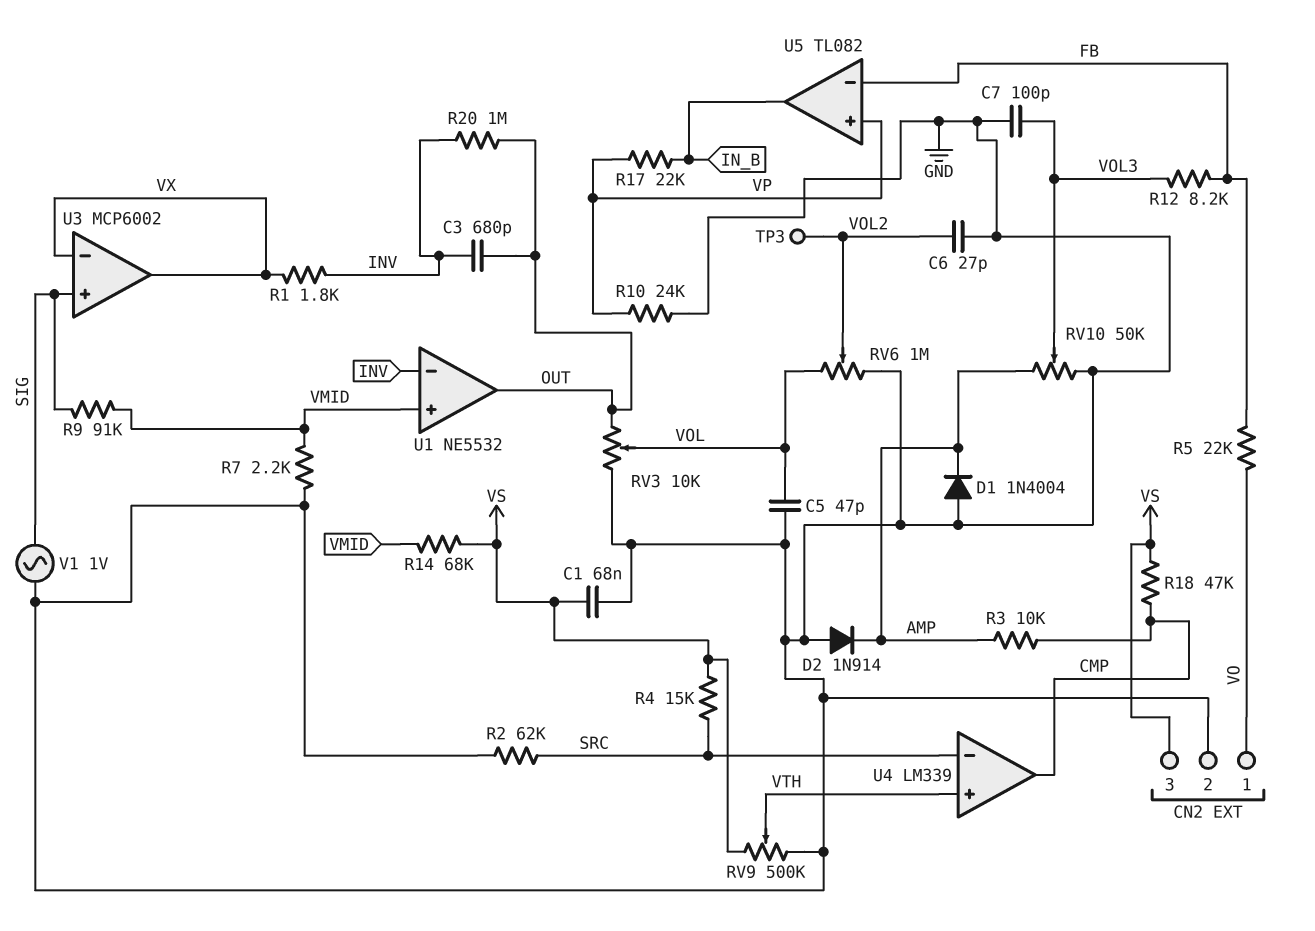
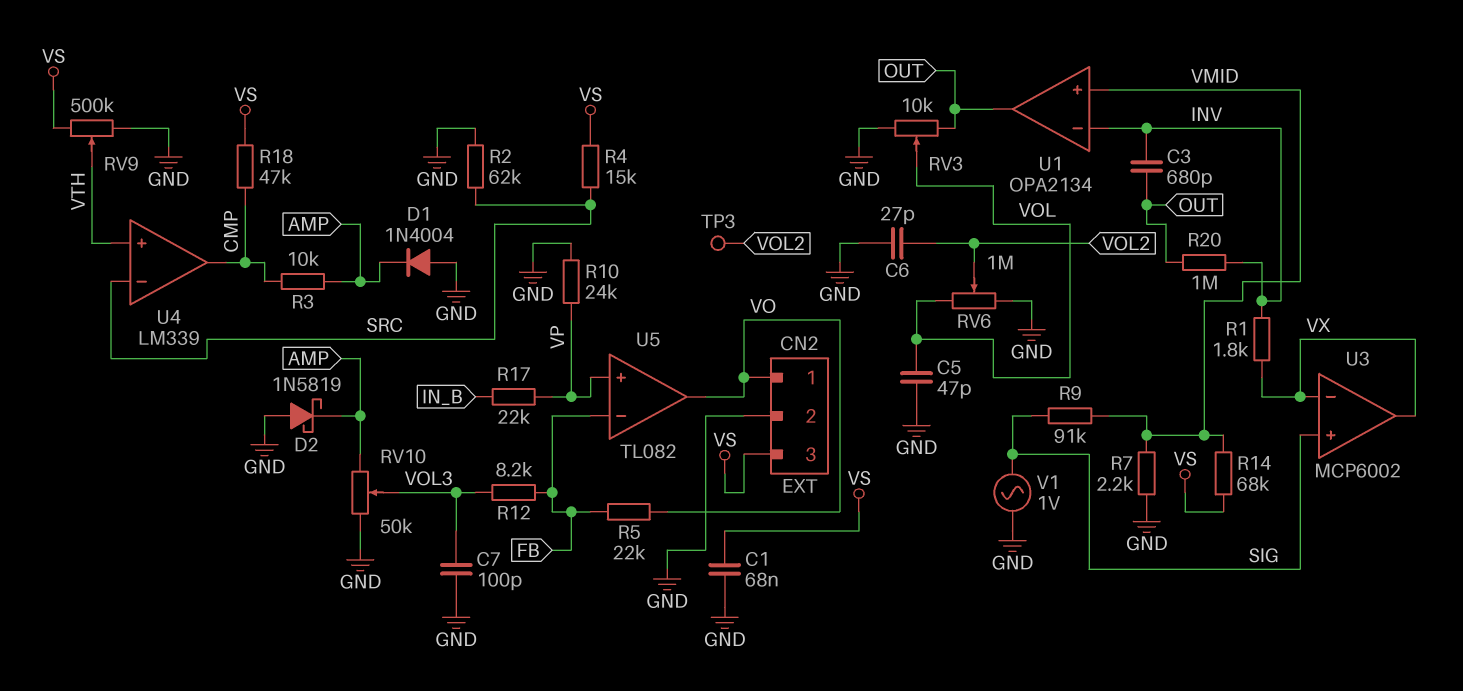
D2: diode 1N914 (A GND, K AMP) -> schottky 1N5819 (A GND, K AMP)
U1: NE5532 -> OPA2134
U5 pin out: IN_B -> VO

